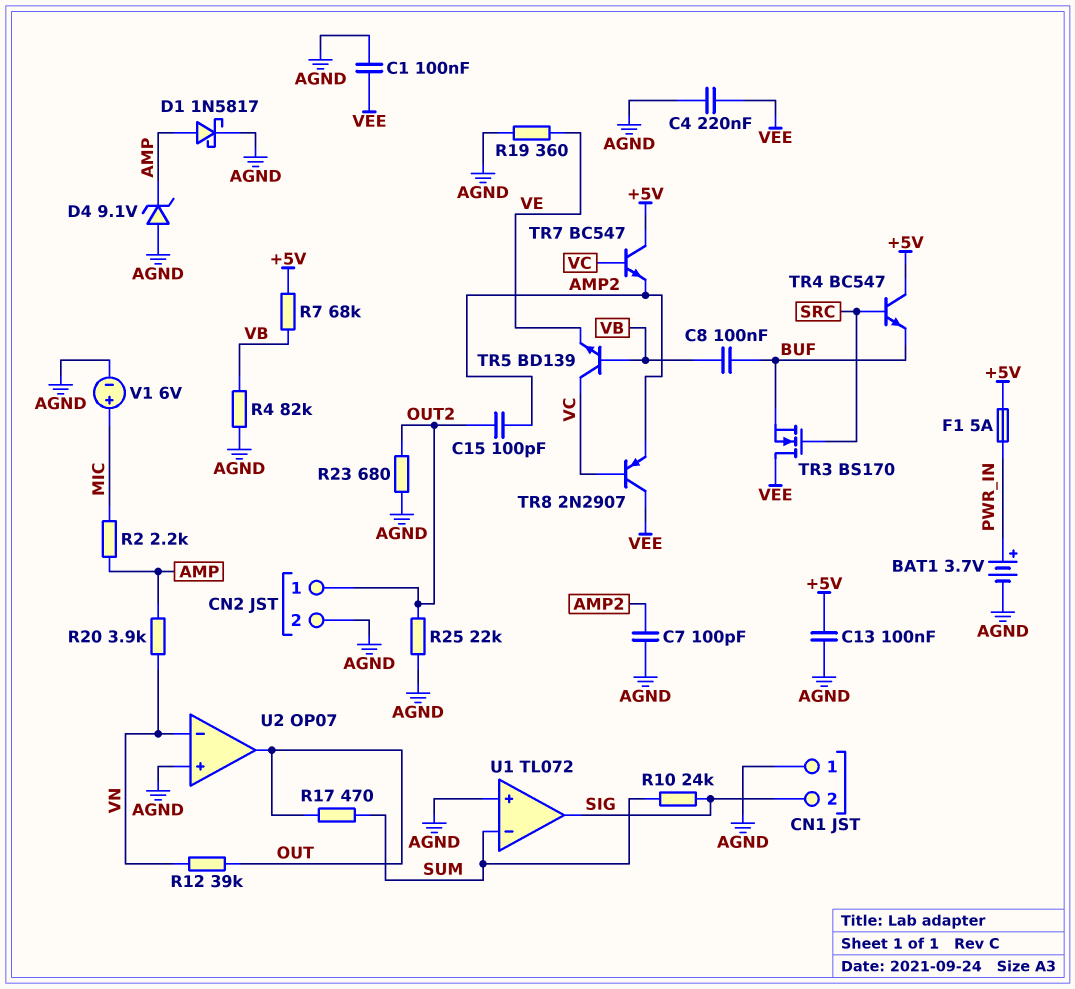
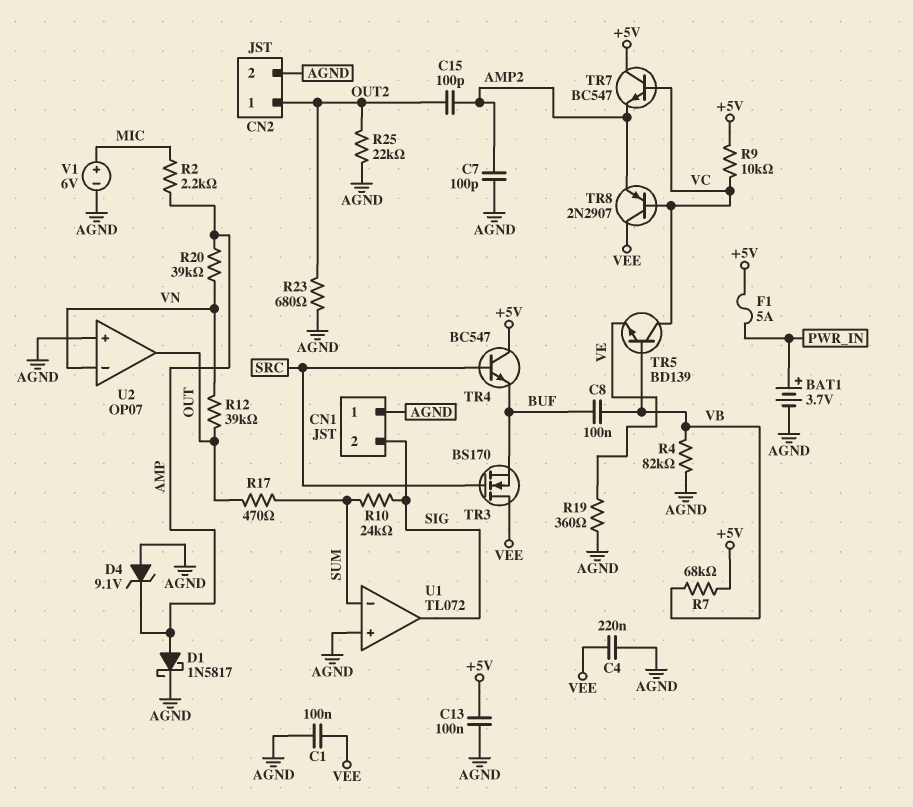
R9: none -> 10k (+5V, VC)
R20: 3.9k (AMP, VN) -> 39k (AMP, VN)

